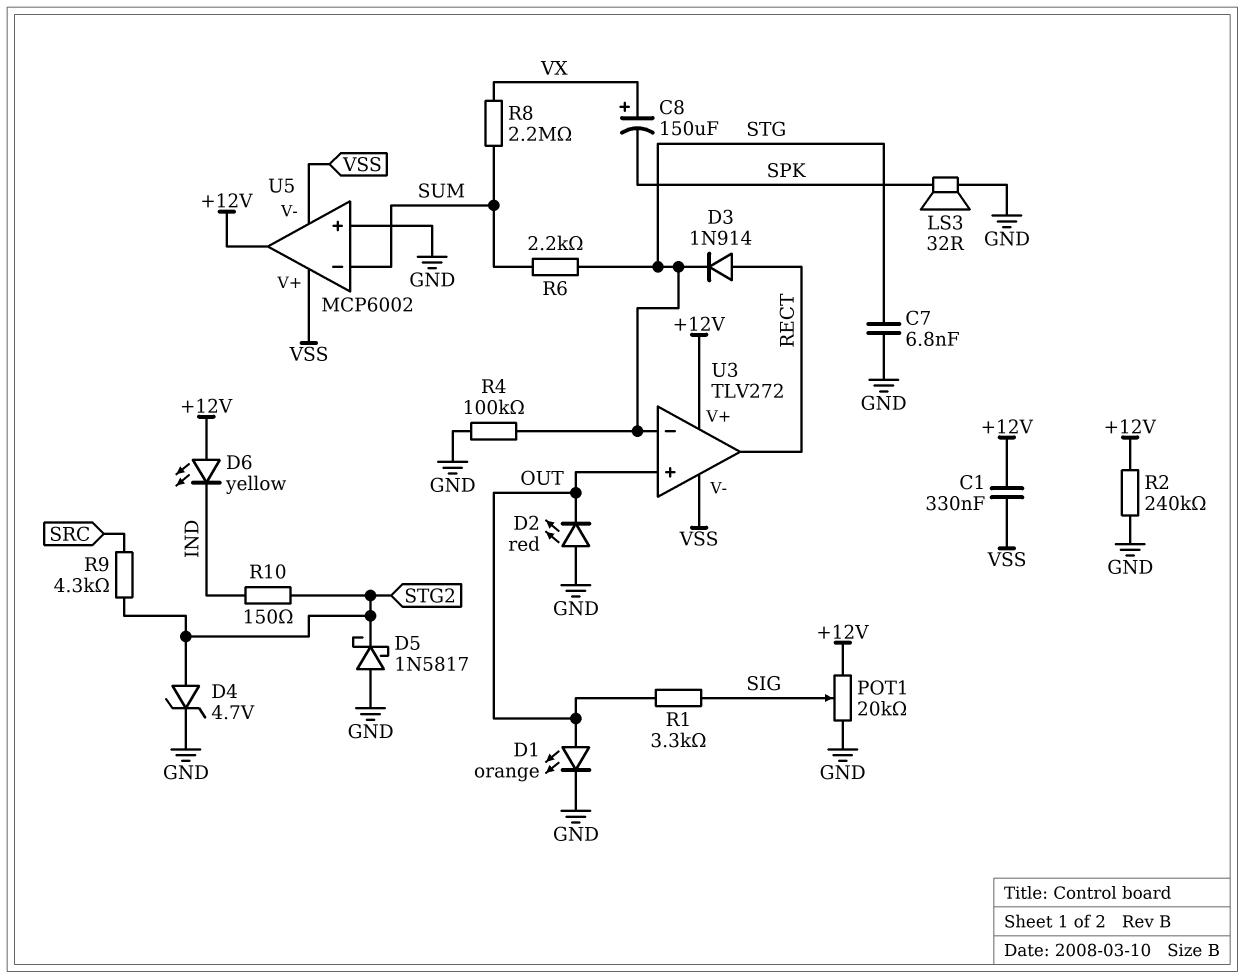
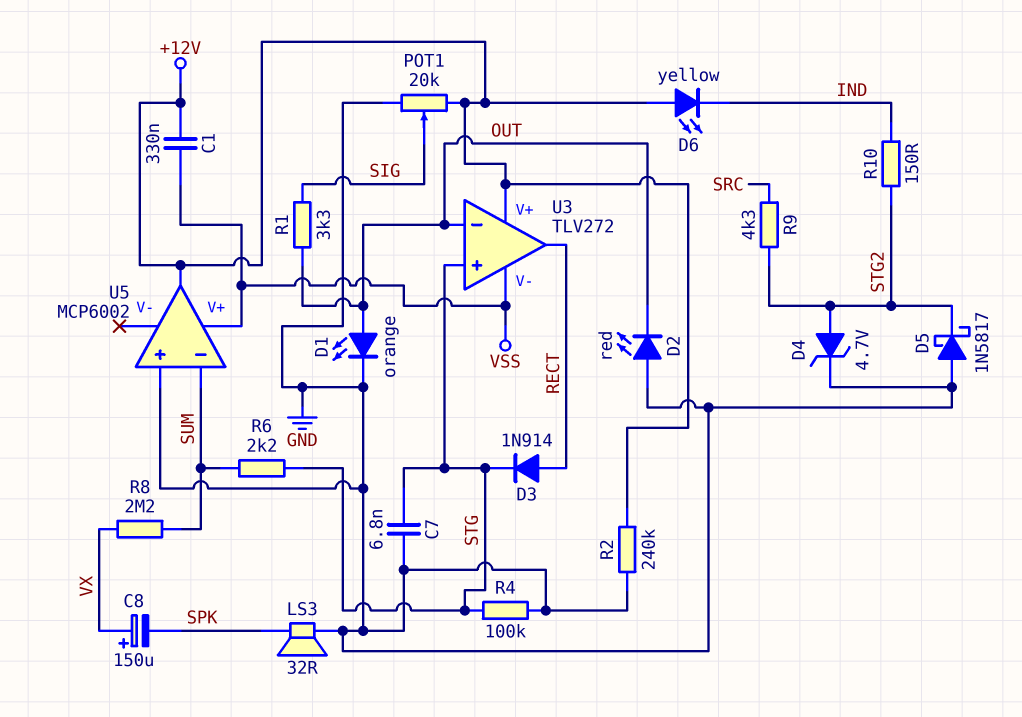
U3 pin in+: OUT -> STG
U3 pin in-: STG -> OUT
U5 pin V-: VSS -> none

